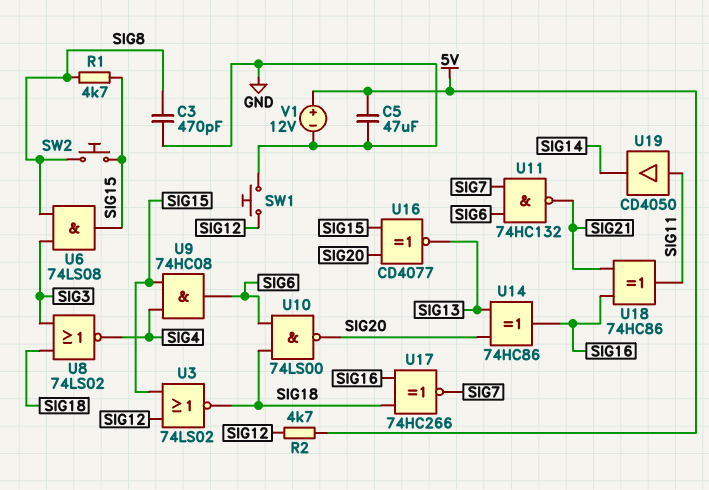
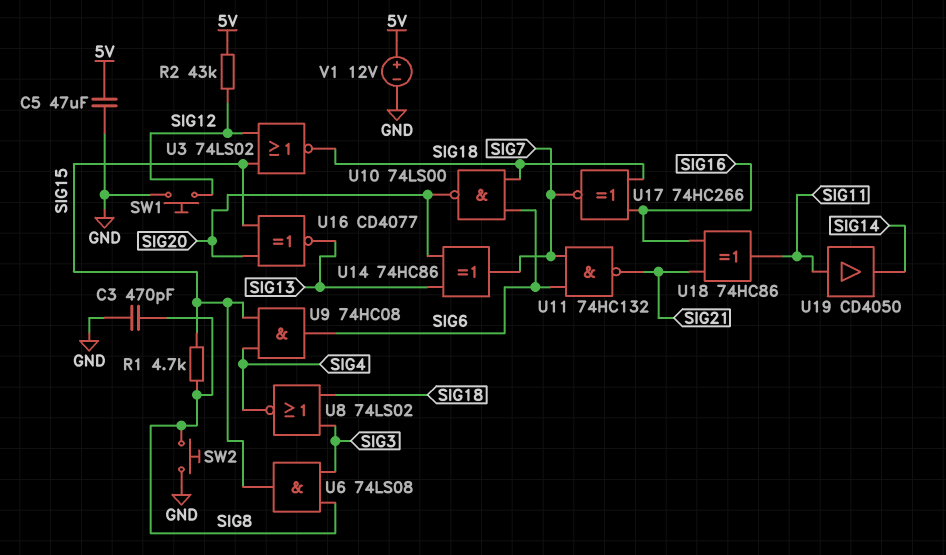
R2: 4.7k (5V, SIG12) -> 43k (5V, SIG12)
SW2: button (SIG8, SIG15) -> button (GND, SIG8)
U14: XOR 74HC86 (in SIG13, in SIG20, out SIG16) -> XOR 74HC86 (in SIG13, in SIG20, out SIG7)

